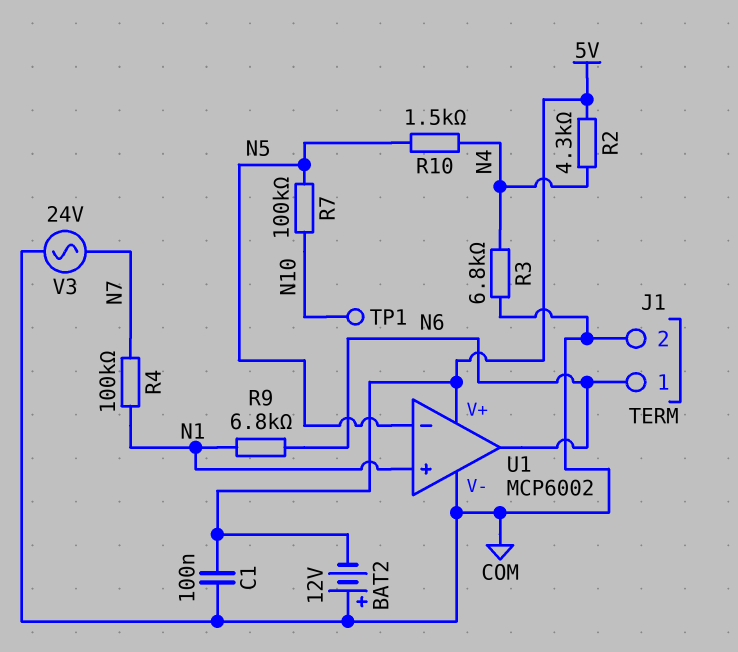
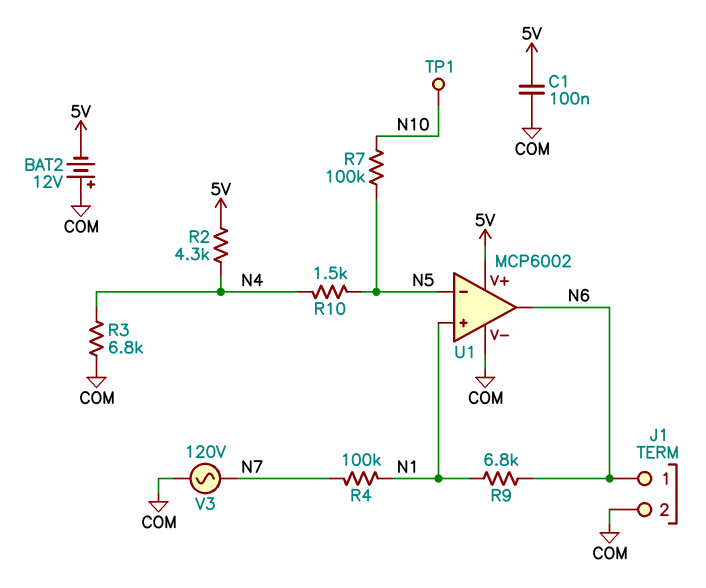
V3: AC 24V (COM, N7) -> AC 120V (COM, N7)

